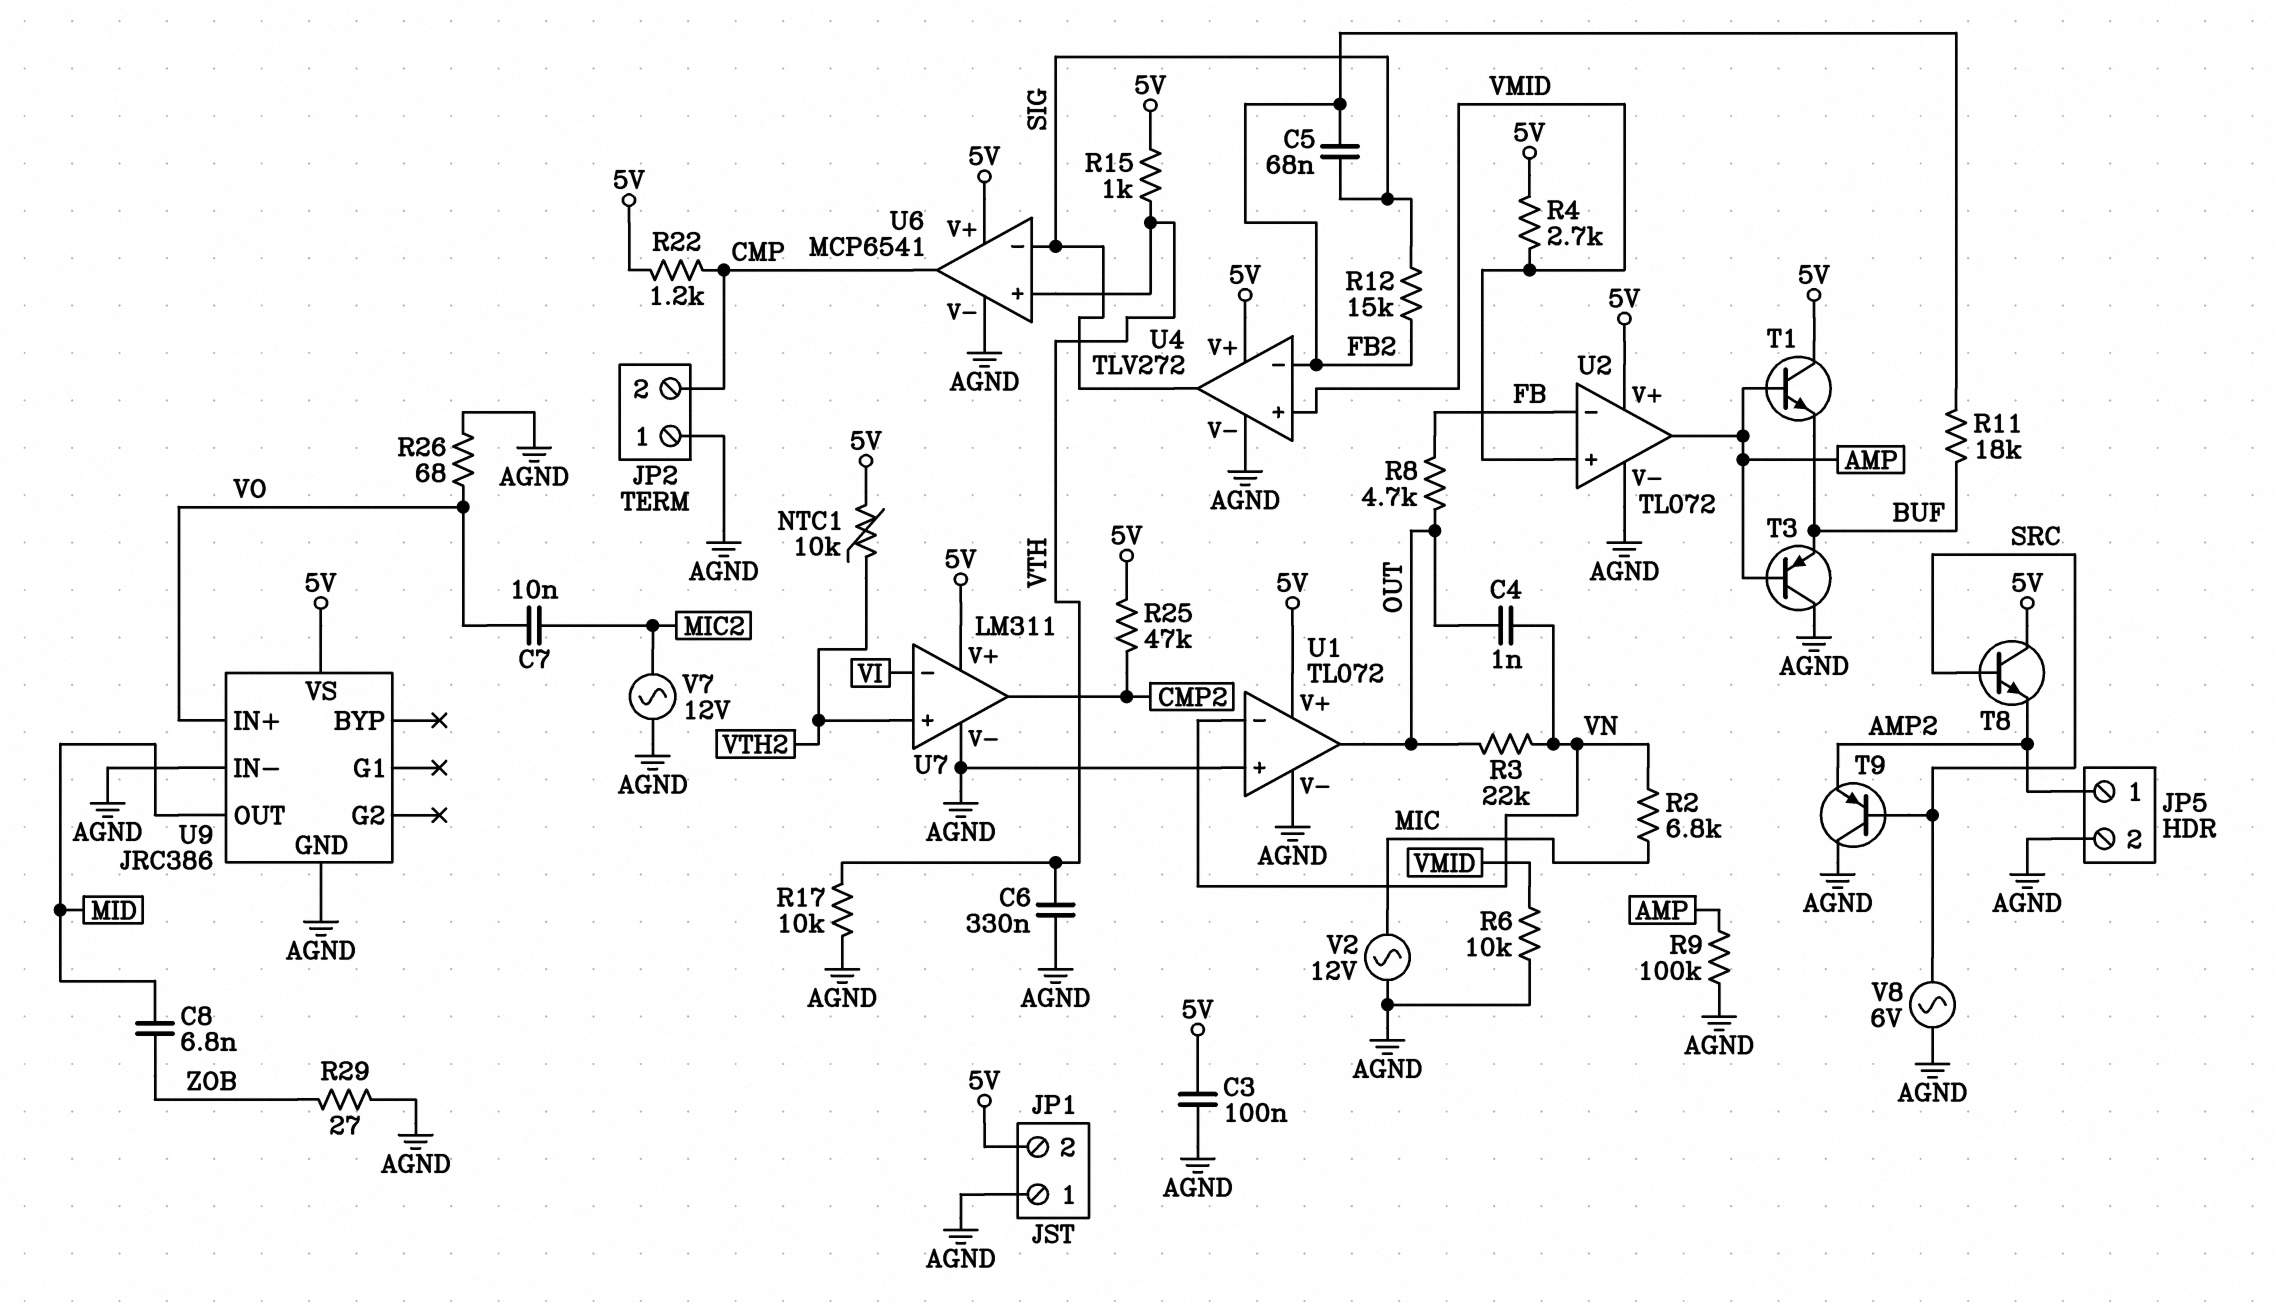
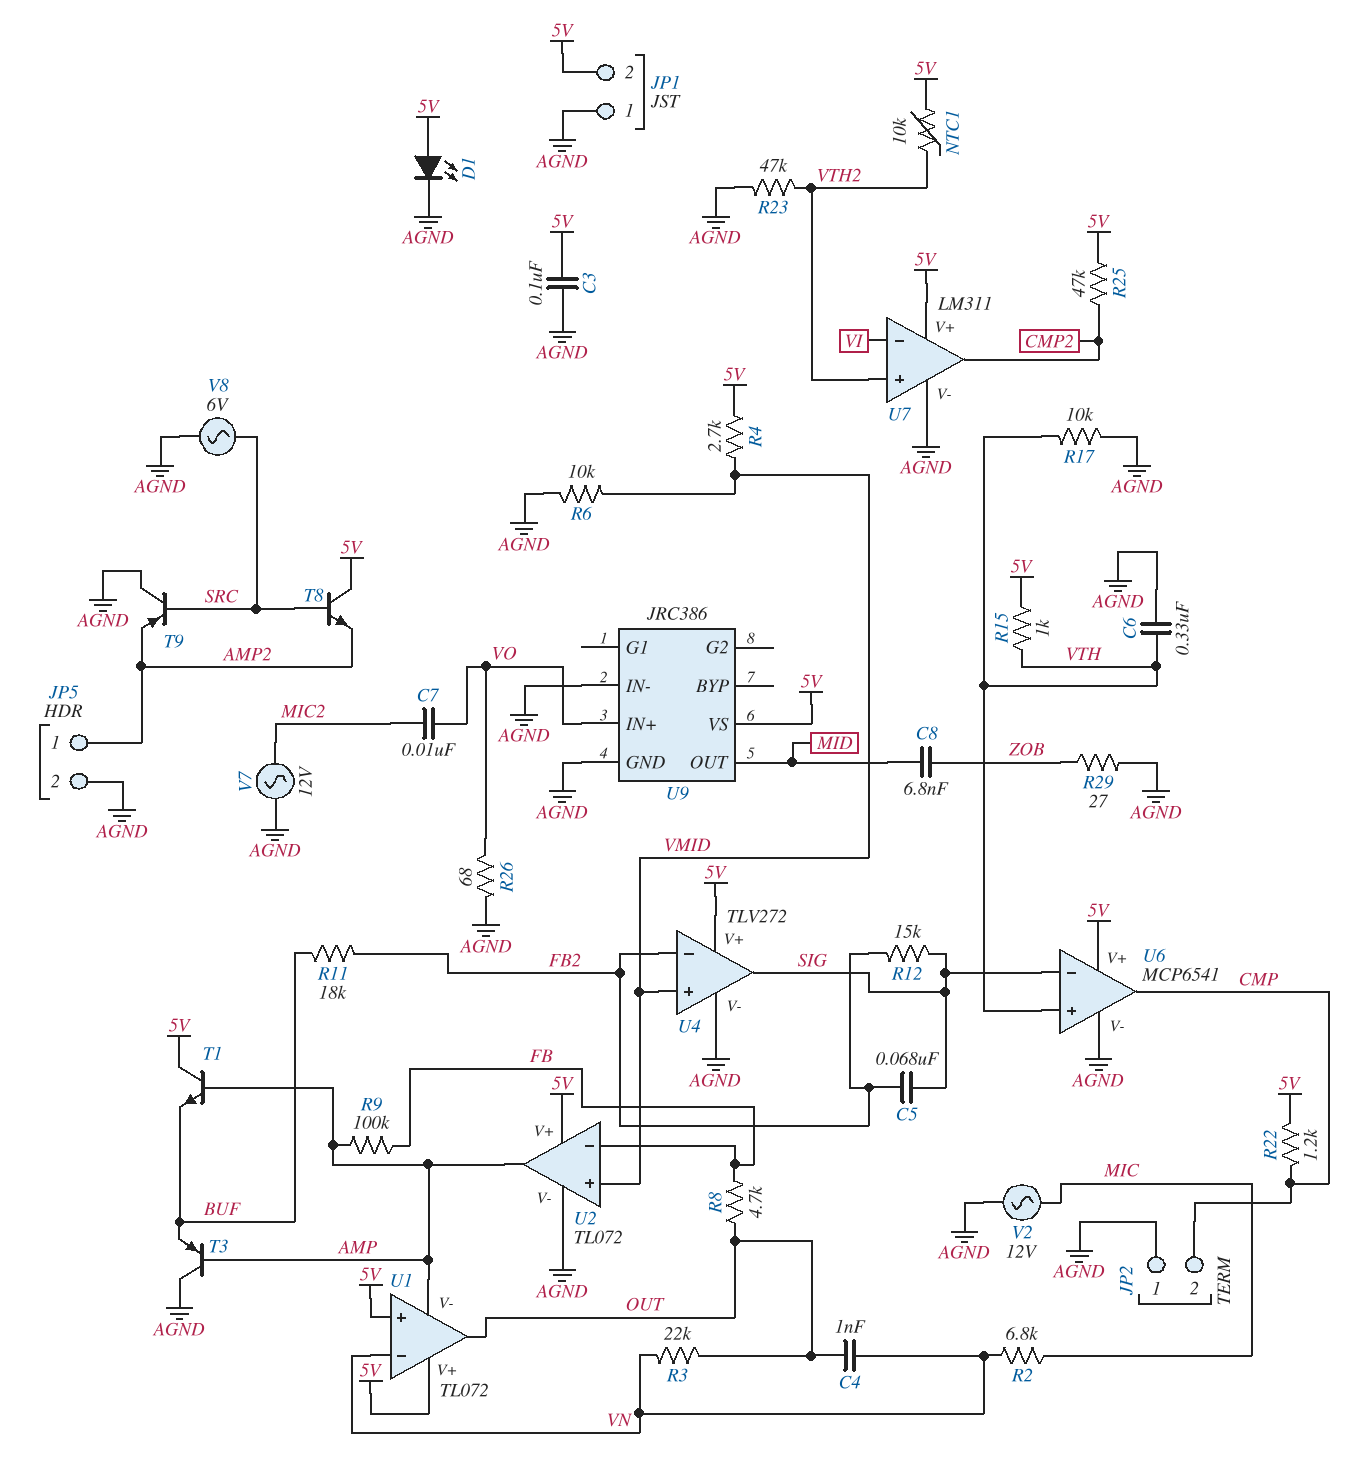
D1: none -> LED (A 5V, K AGND)
R9: 100k (AGND, AMP) -> 100k (AMP, FB)
R23: none -> 47k (AGND, VTH2)
U1 pin V-: AGND -> AMP
U1 pin in+: AGND -> 5V

